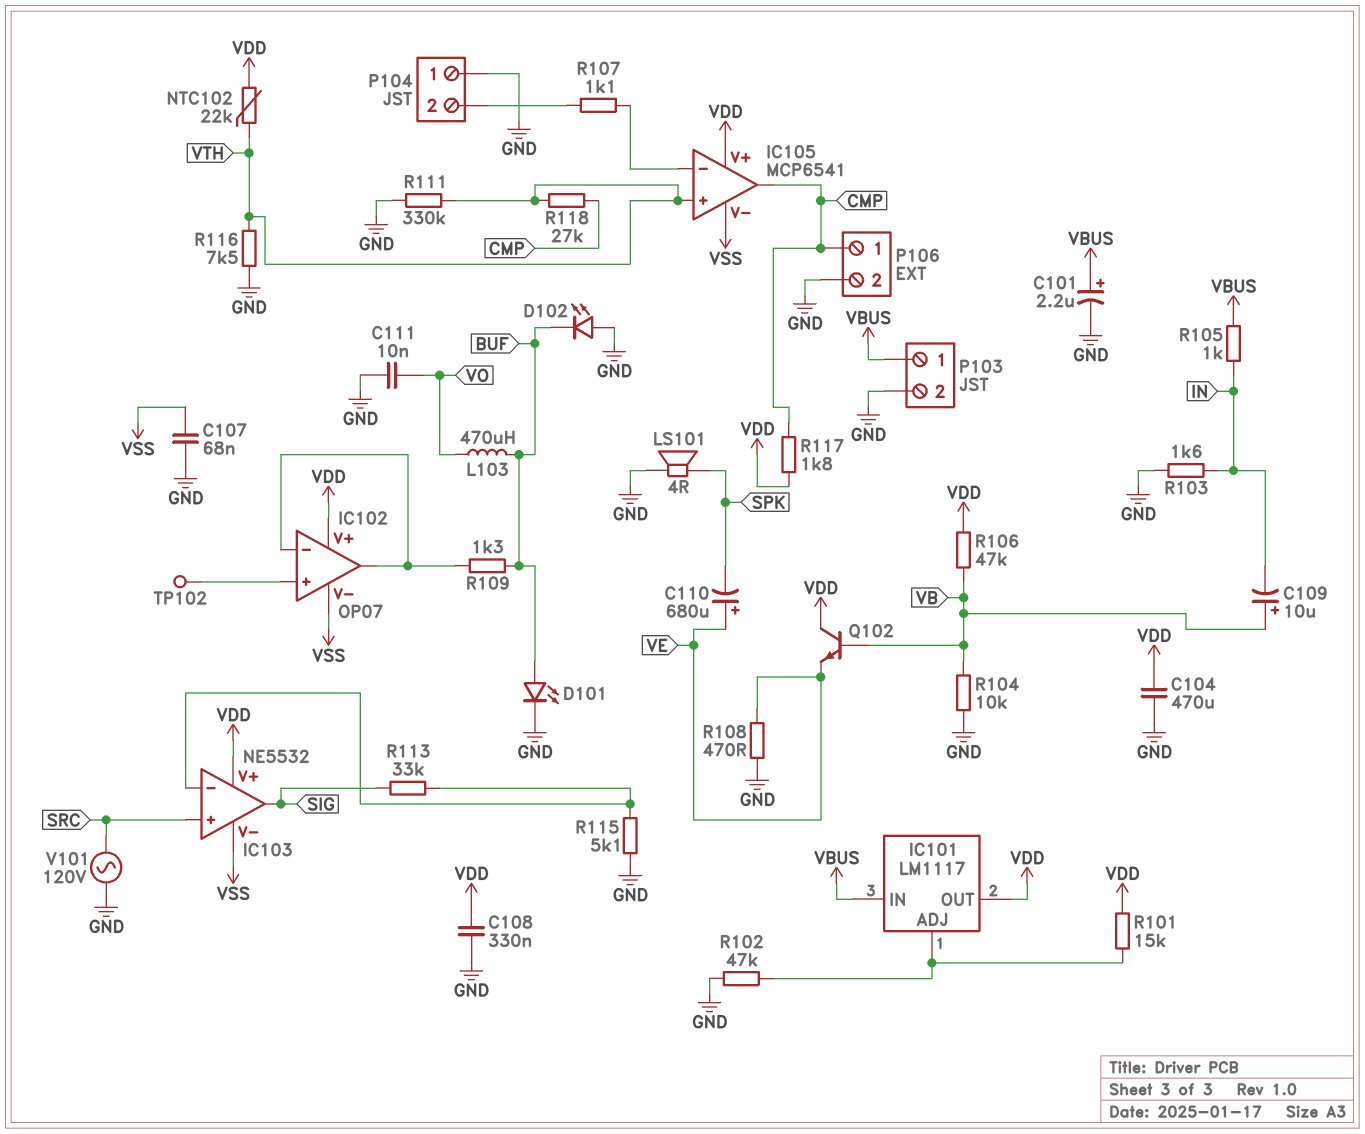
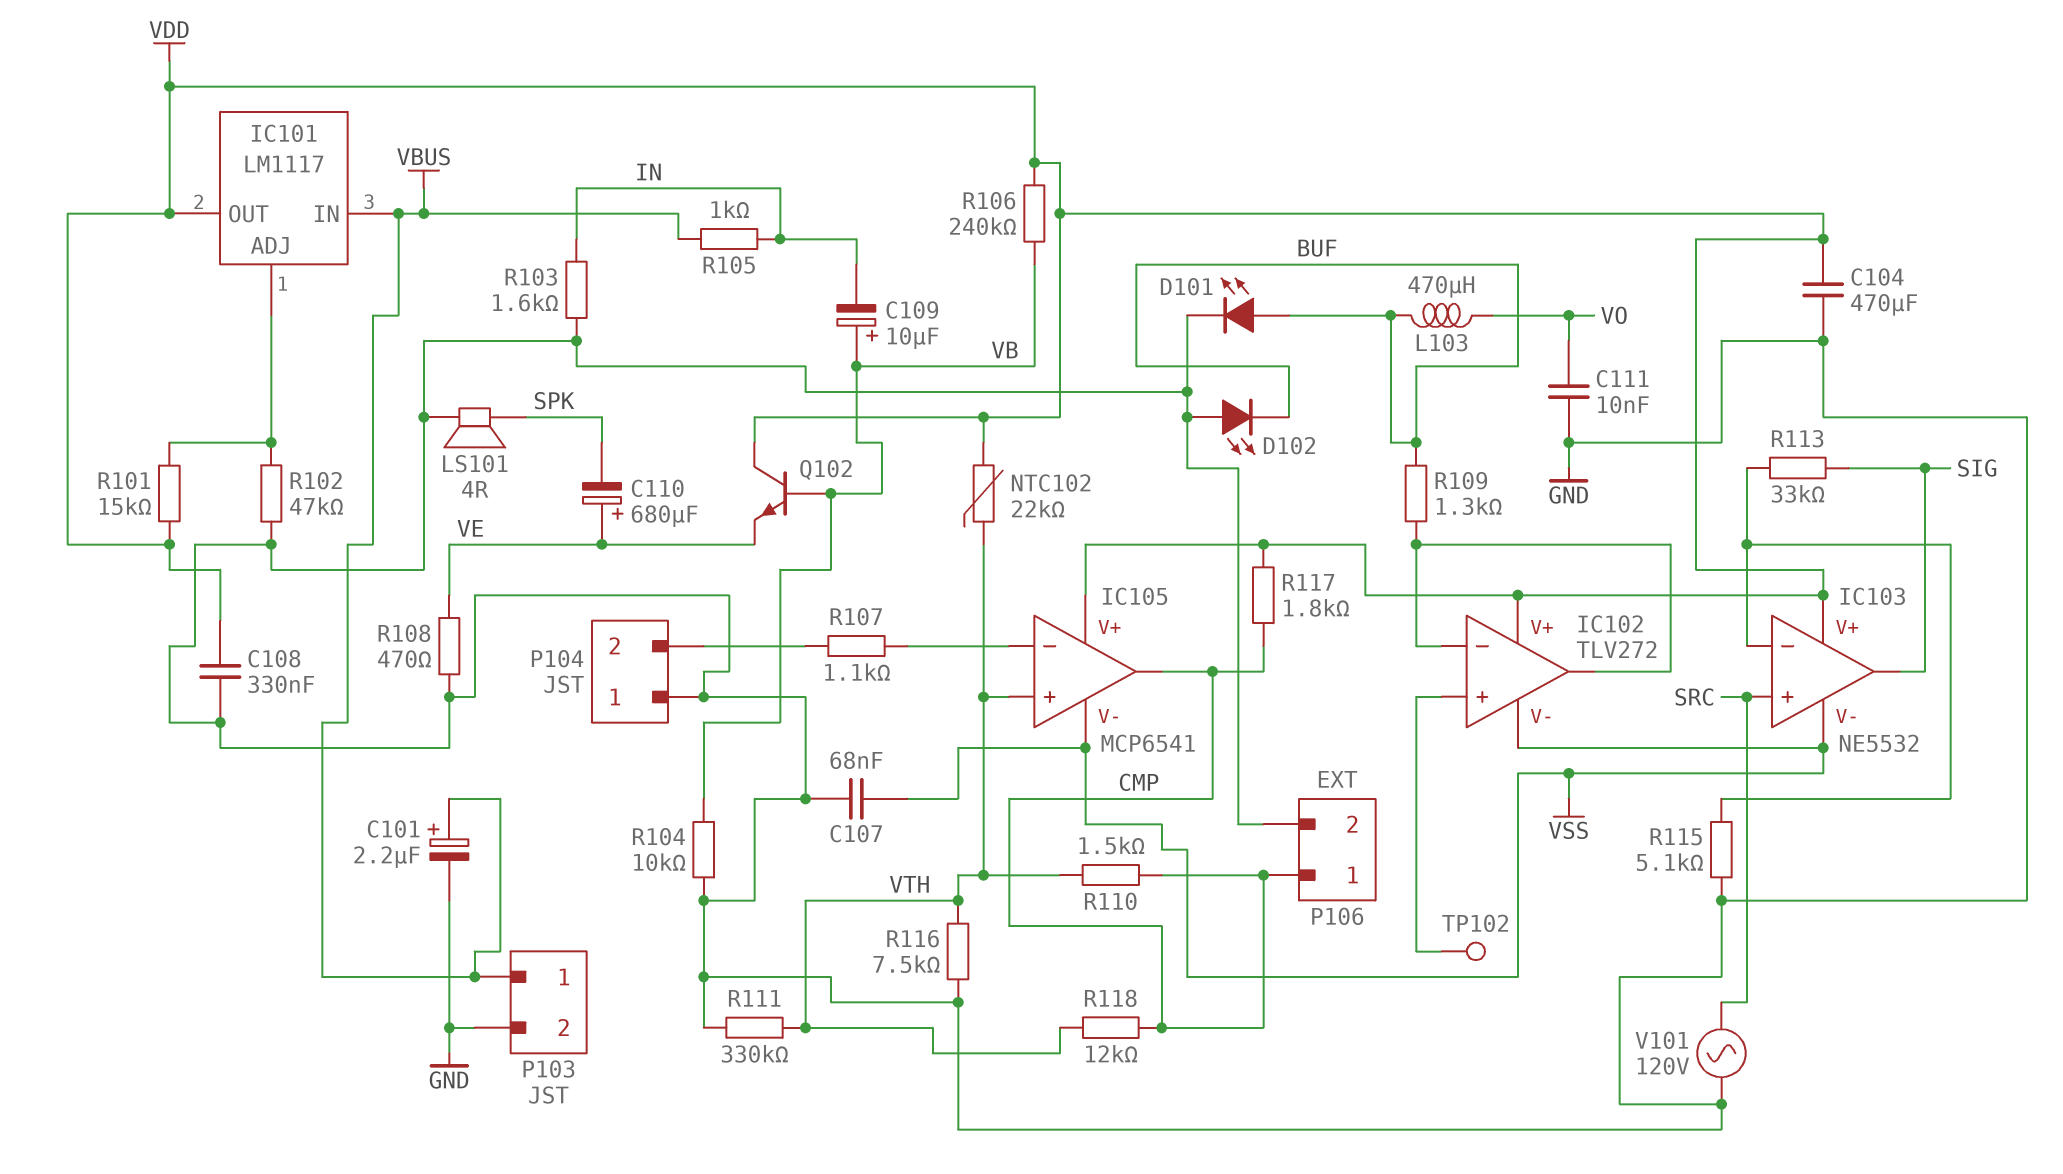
IC102: OP07 -> TLV272
R106: 47k (VB, VDD) -> 240k (VB, VDD)
R110: none -> 1.5k (CMP, VTH)
R118: 27k (CMP, VTH) -> 12k (CMP, VTH)

